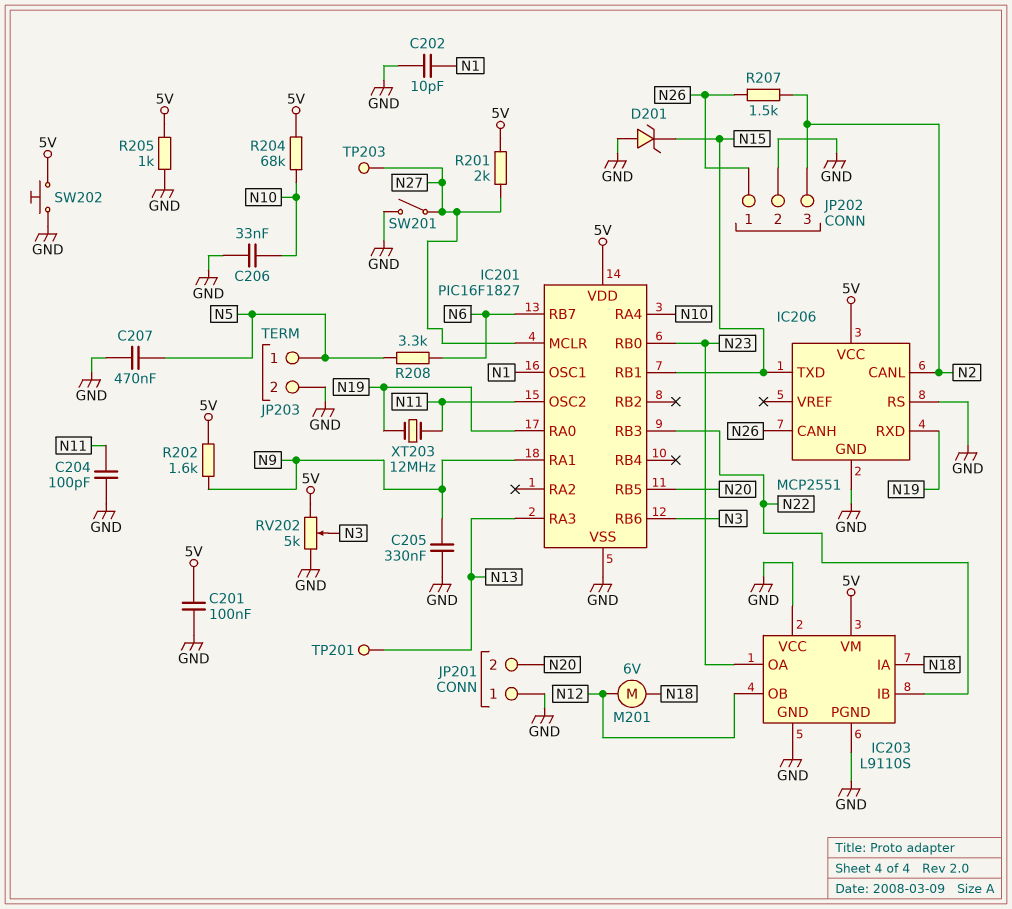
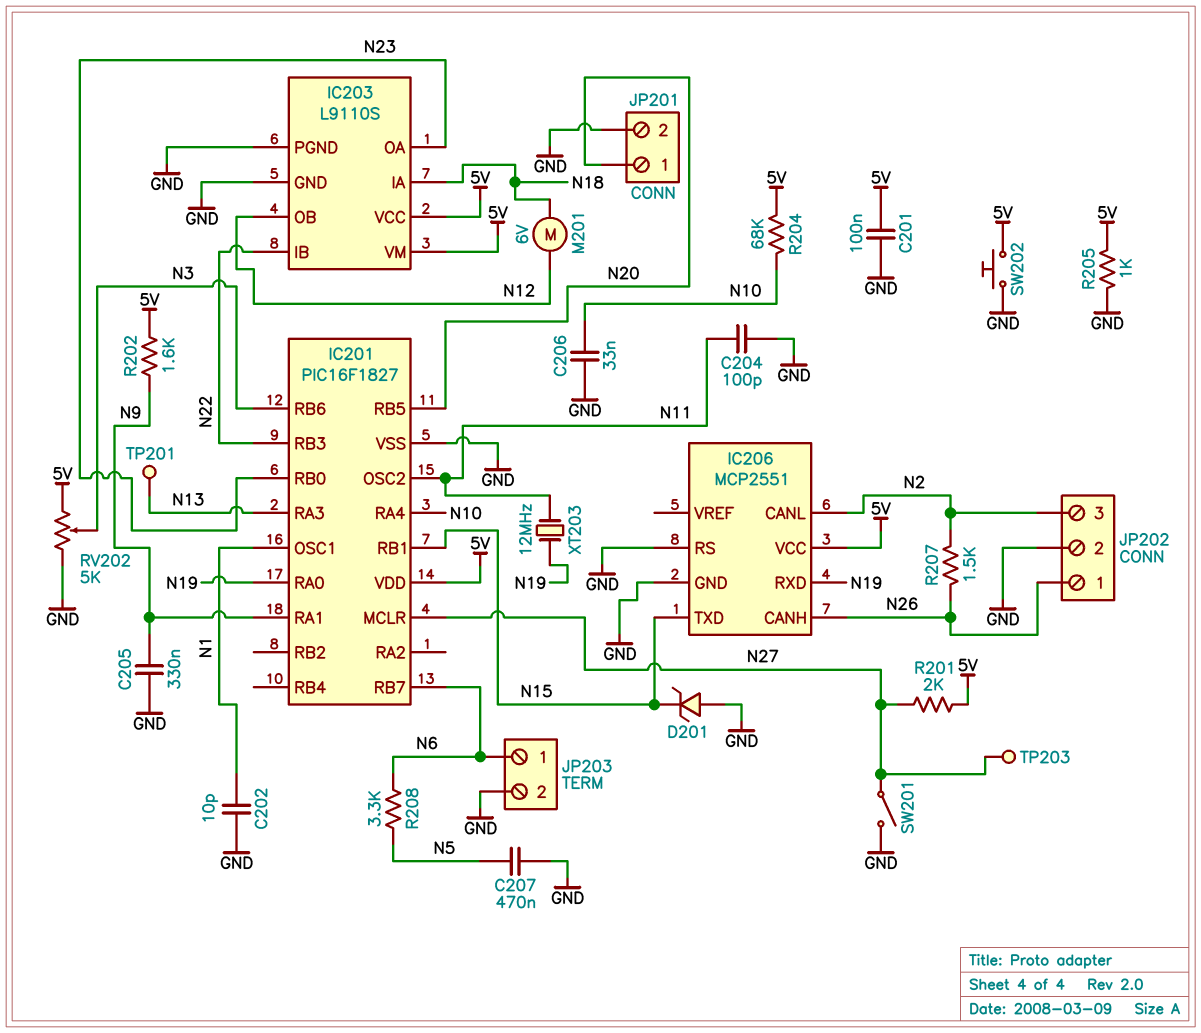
IC203 pin VCC: GND -> 5V
JP201 pin 1: GND -> N20
JP201 pin 2: N20 -> GND
JP203 pin 1: N5 -> N6

